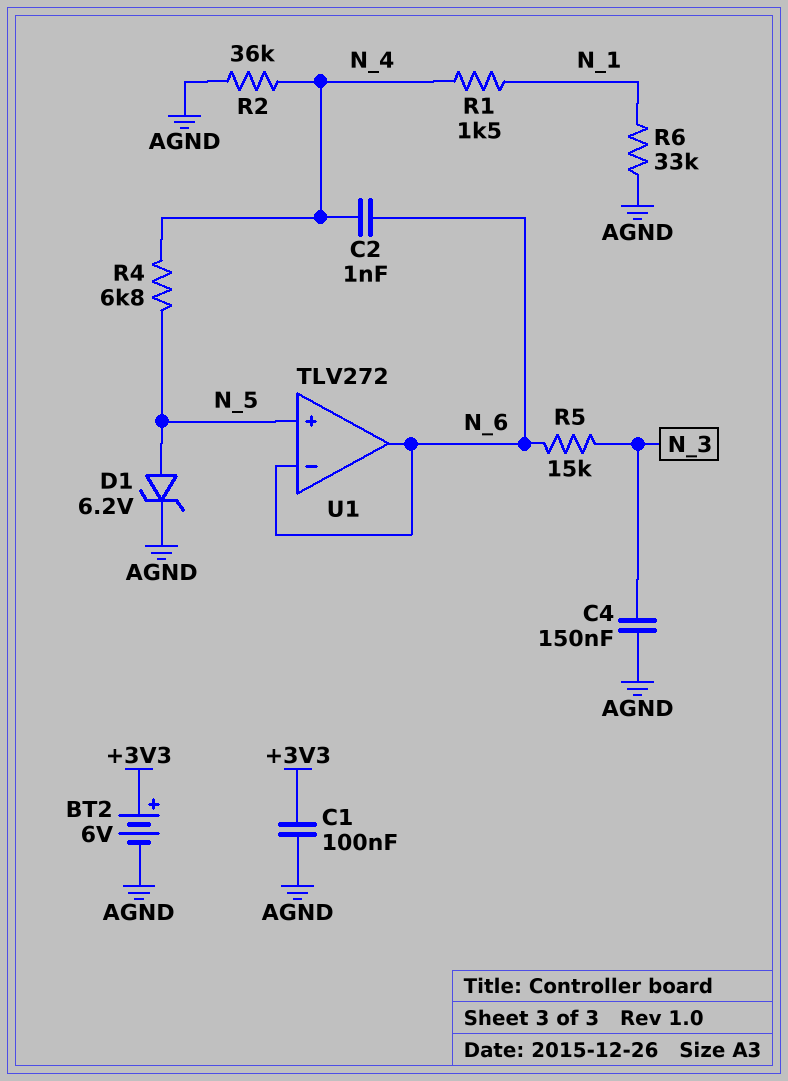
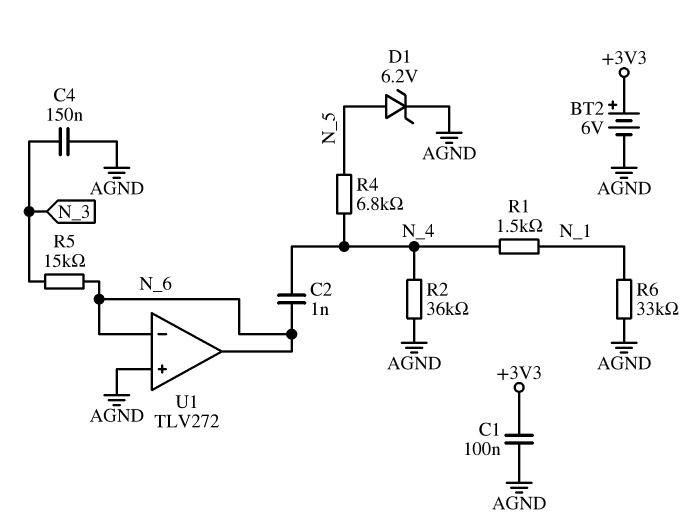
U1 pin in+: N_5 -> AGND

